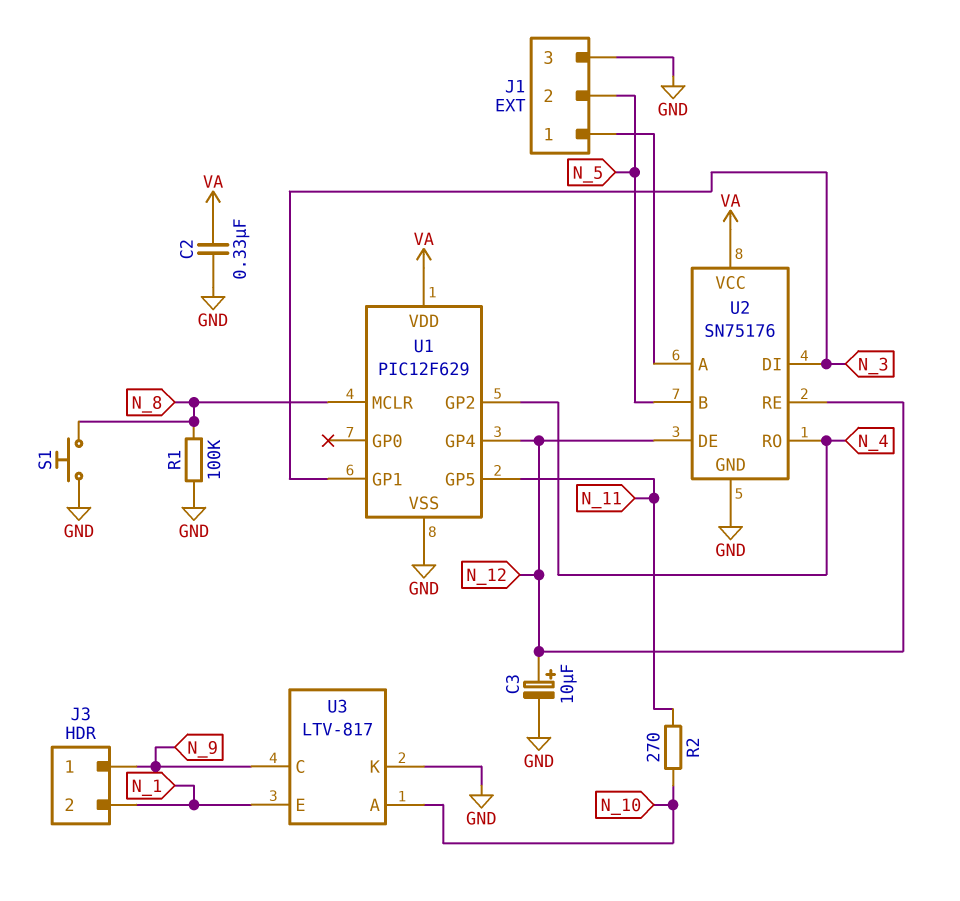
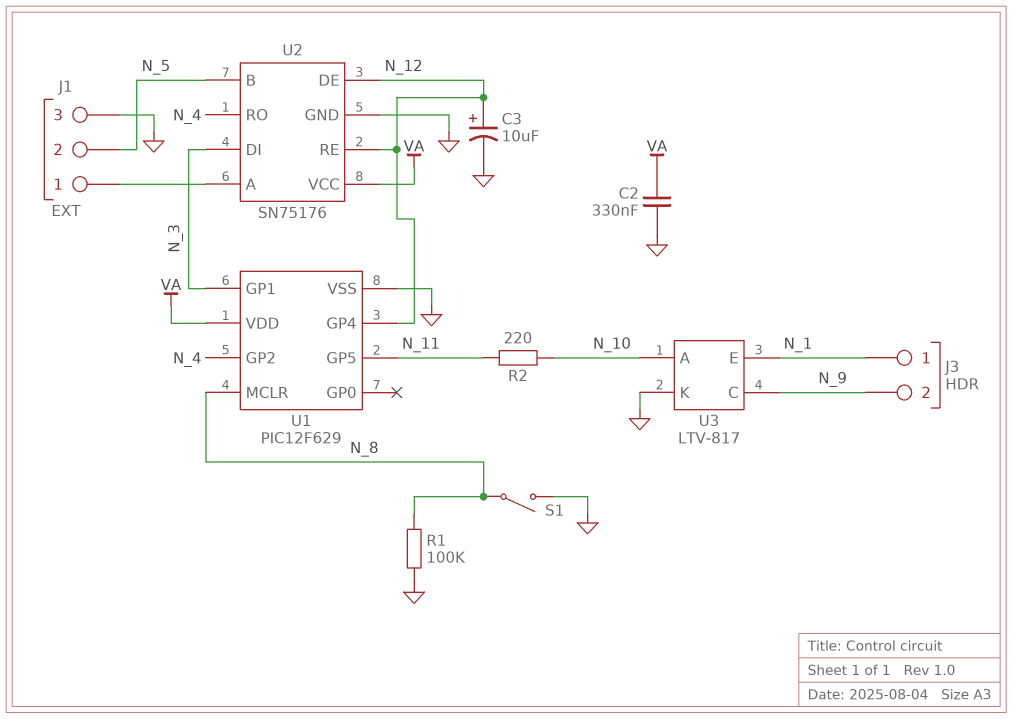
J3 pin 1: N_9 -> N_1
J3 pin 2: N_1 -> N_9
R2: 270 (N_10, N_11) -> 220 (N_10, N_11)
S1: button (GND, N_8) -> switch (GND, N_8)

